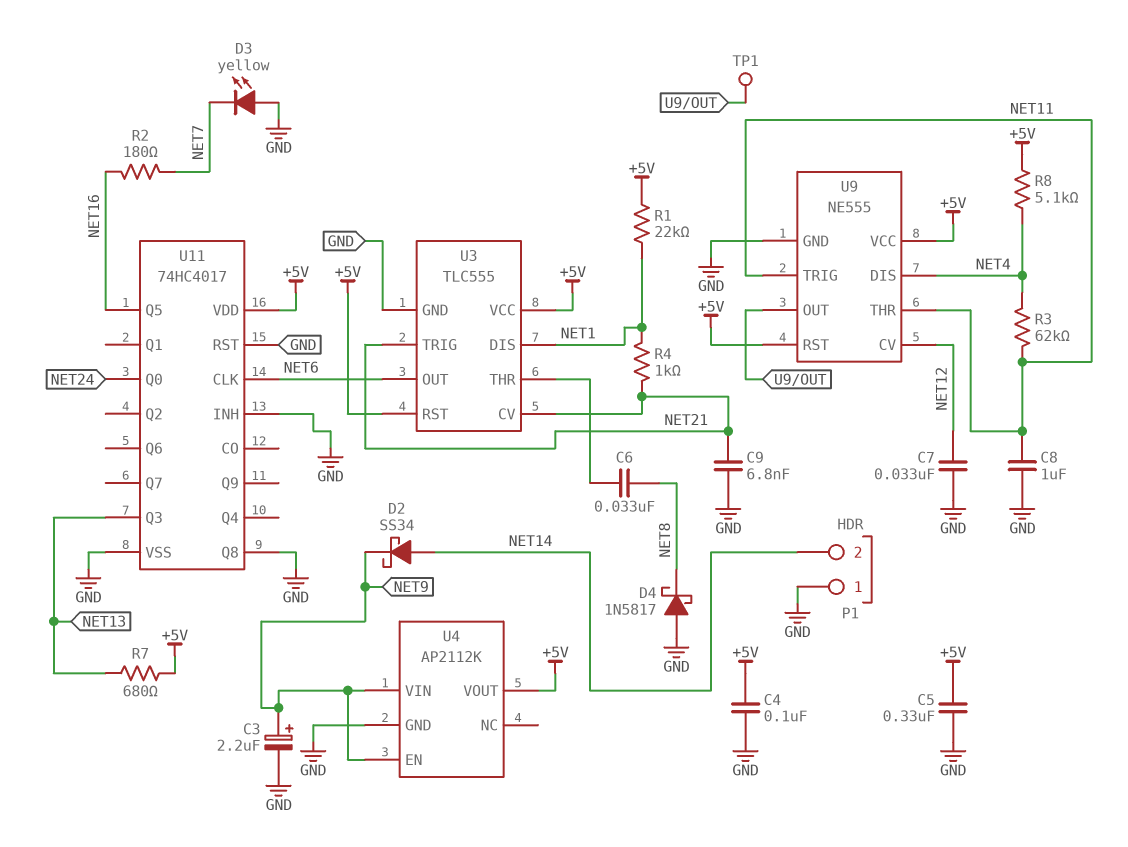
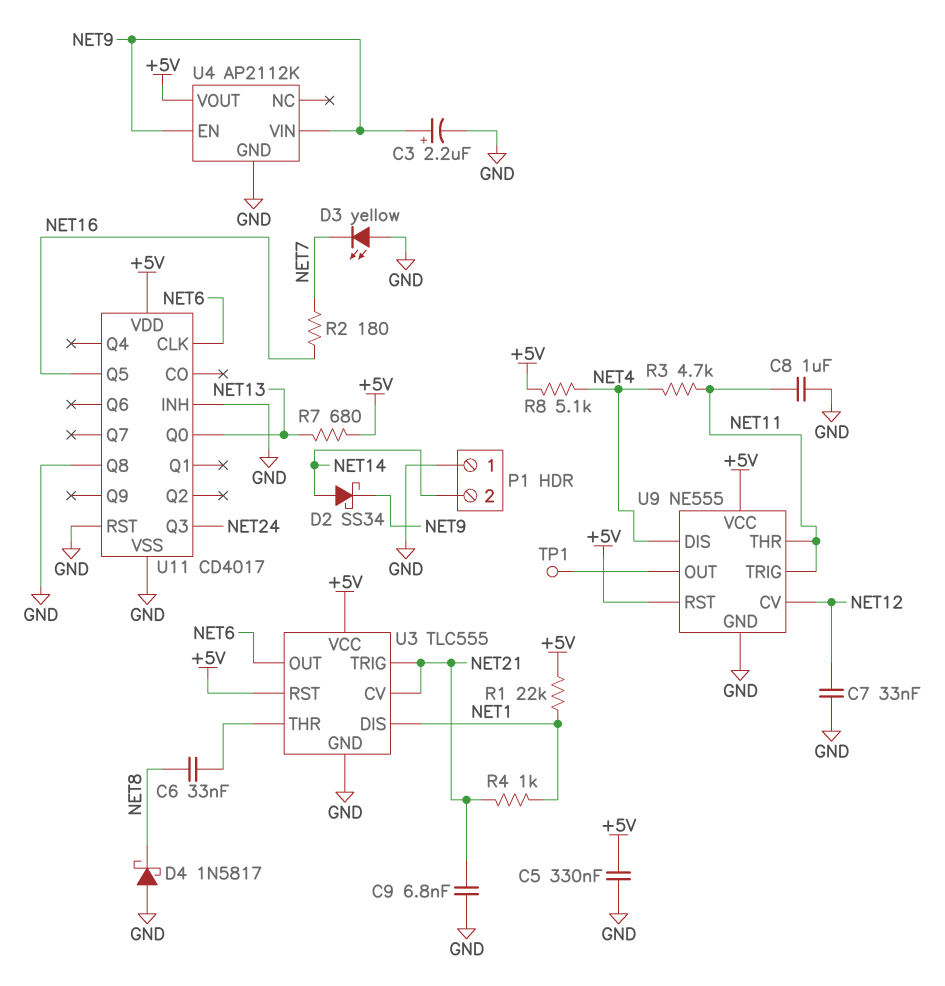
C4: 100nF (+5V, GND) -> none
R3: 62k (NET4, NET11) -> 4.7k (NET4, NET11)
U11: 74HC4017 -> CD4017
U11 pin Q0: NET24 -> NET13
U11 pin Q3: NET13 -> NET24

